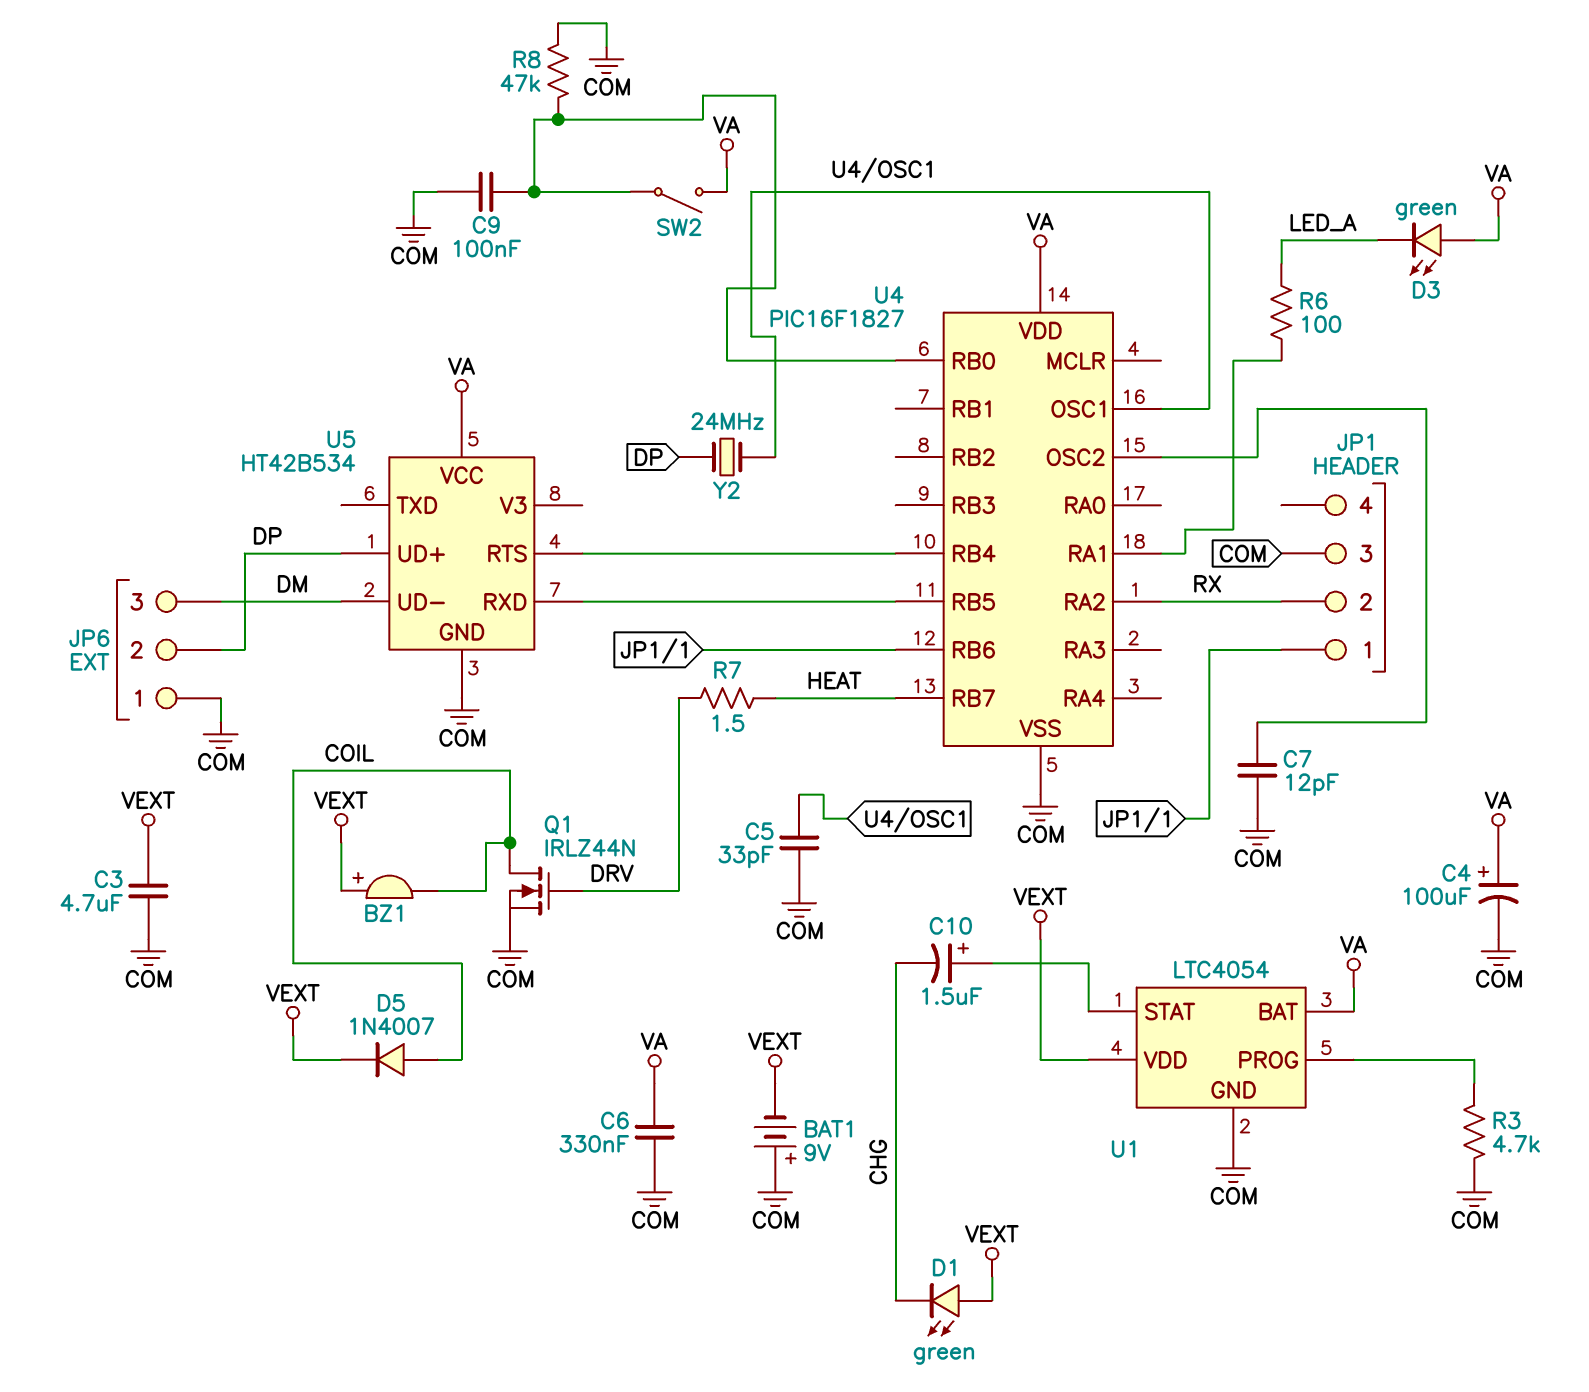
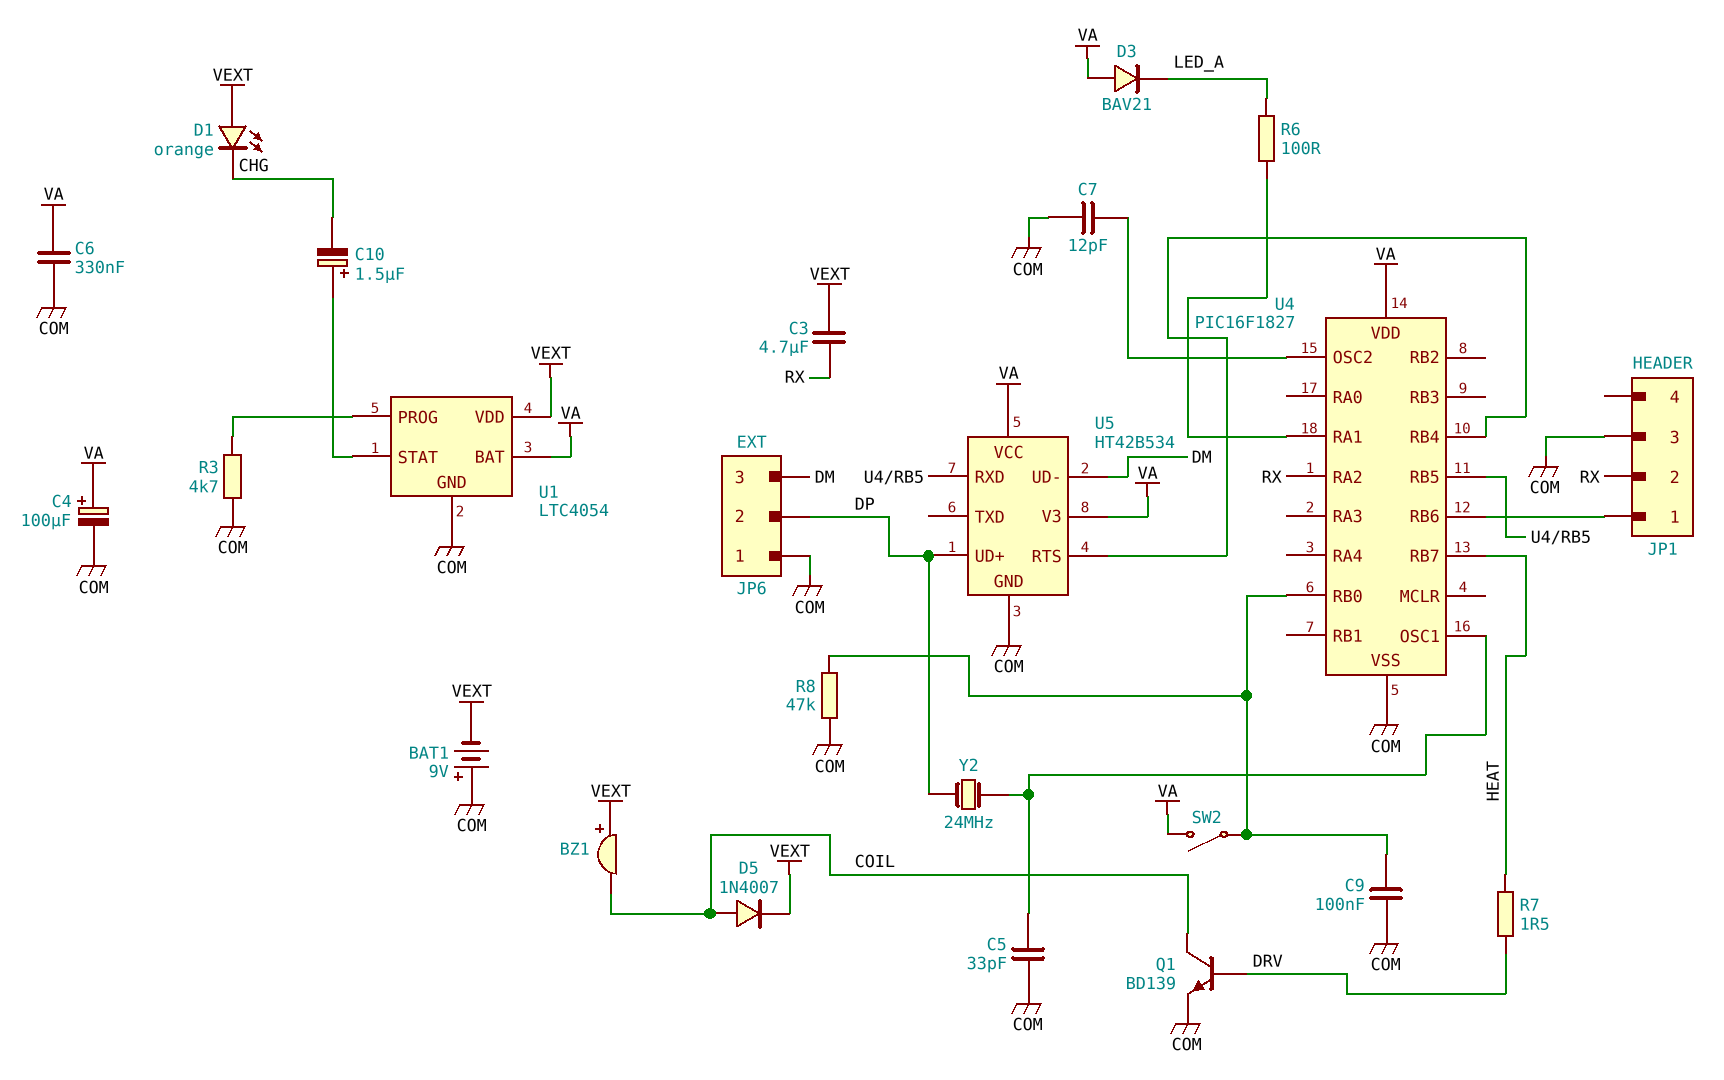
C3: 4.7uF (COM, VEXT) -> 4.7uF (RX, VEXT)
D1: LED green (A VEXT, K CHG) -> LED orange (A VEXT, K CHG)
D3: LED green (A VA, K LED_A) -> diode BAV21 (A VA, K LED_A)
Q1: NMOS IRLZ44N (G DRV, D COIL, S COM) -> NPN BD139 (B DRV, C COIL, E COM)
U5 pin V3: none -> VA

